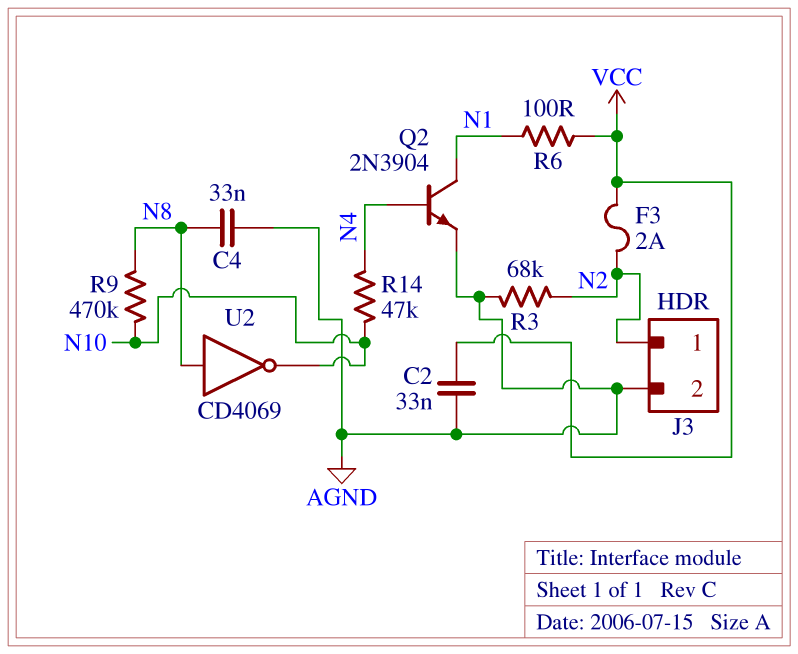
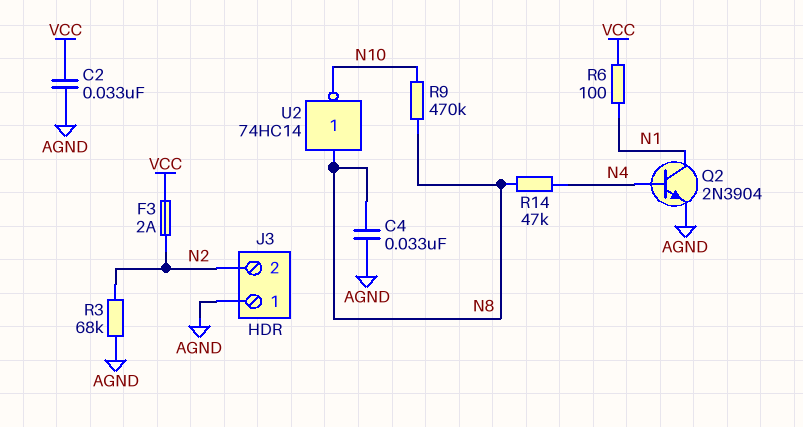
J3 pin 1: N2 -> AGND
J3 pin 2: AGND -> N2
R14: 47k (N4, N10) -> 47k (N4, N8)
U2: NOT CD4069 (in N8, out N10) -> NOT 74HC14 (in N8, out N10)

